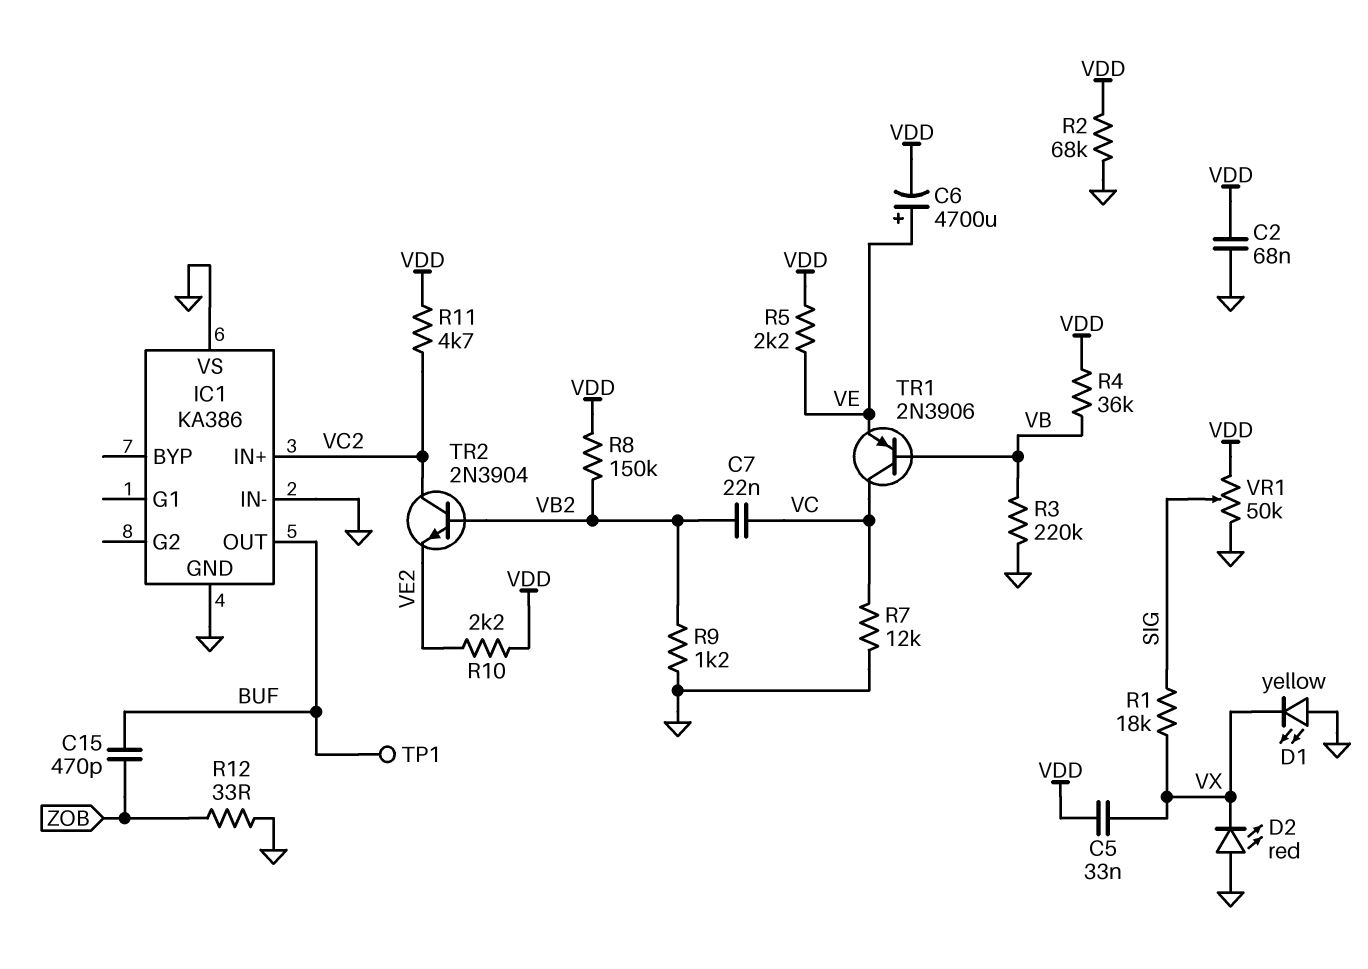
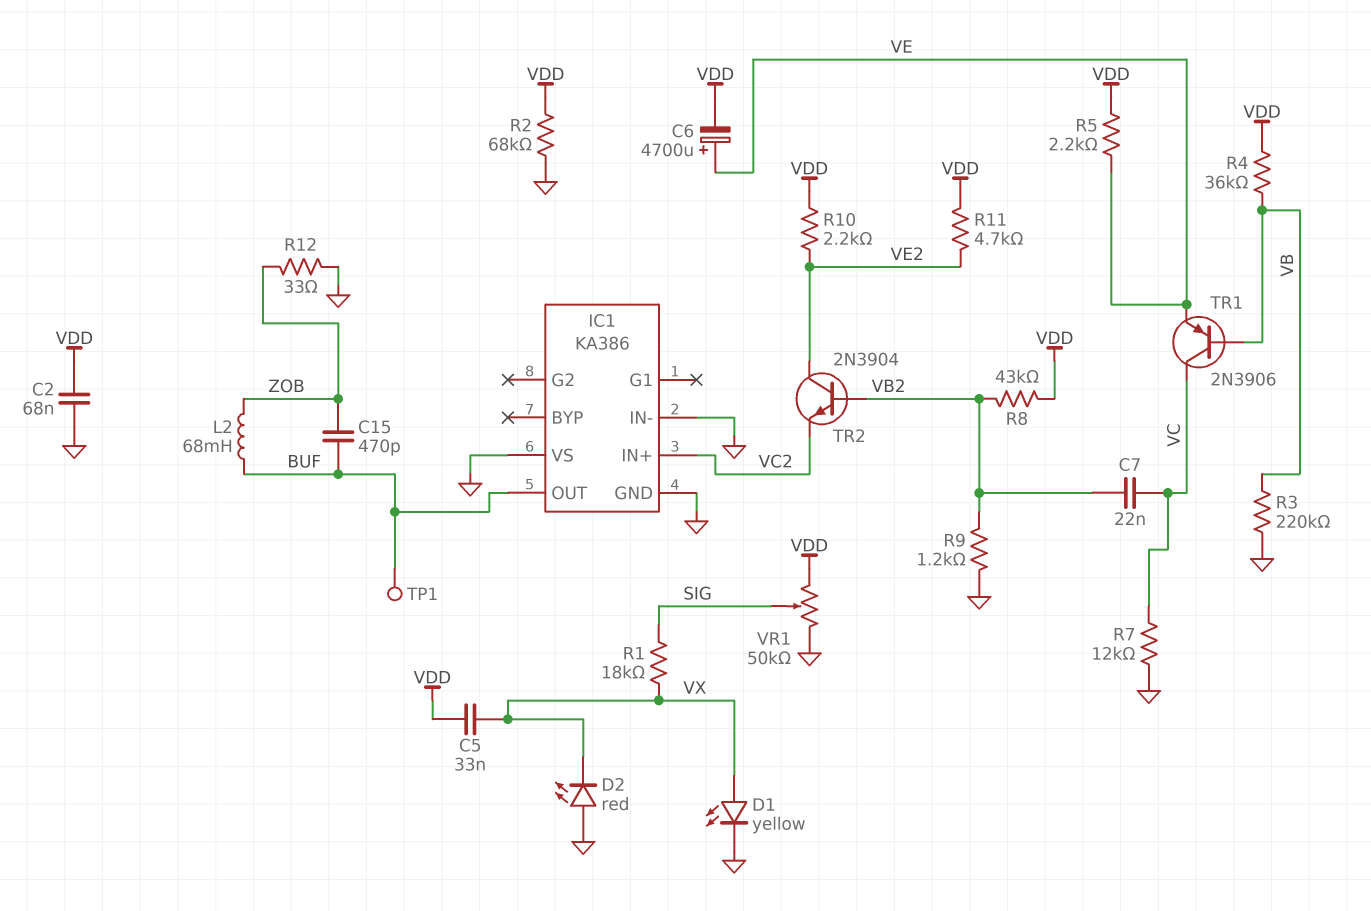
D1: LED yellow (A GND, K VX) -> LED yellow (A VX, K GND)
L2: none -> 68mH (BUF, ZOB)
R8: 150k (VB2, VDD) -> 43k (VB2, VDD)
R11: 4.7k (VC2, VDD) -> 4.7k (VDD, VE2)
TR2: NPN 2N3904 (B VB2, C VC2, E VE2) -> NPN 2N3904 (B VB2, C VE2, E VC2)

